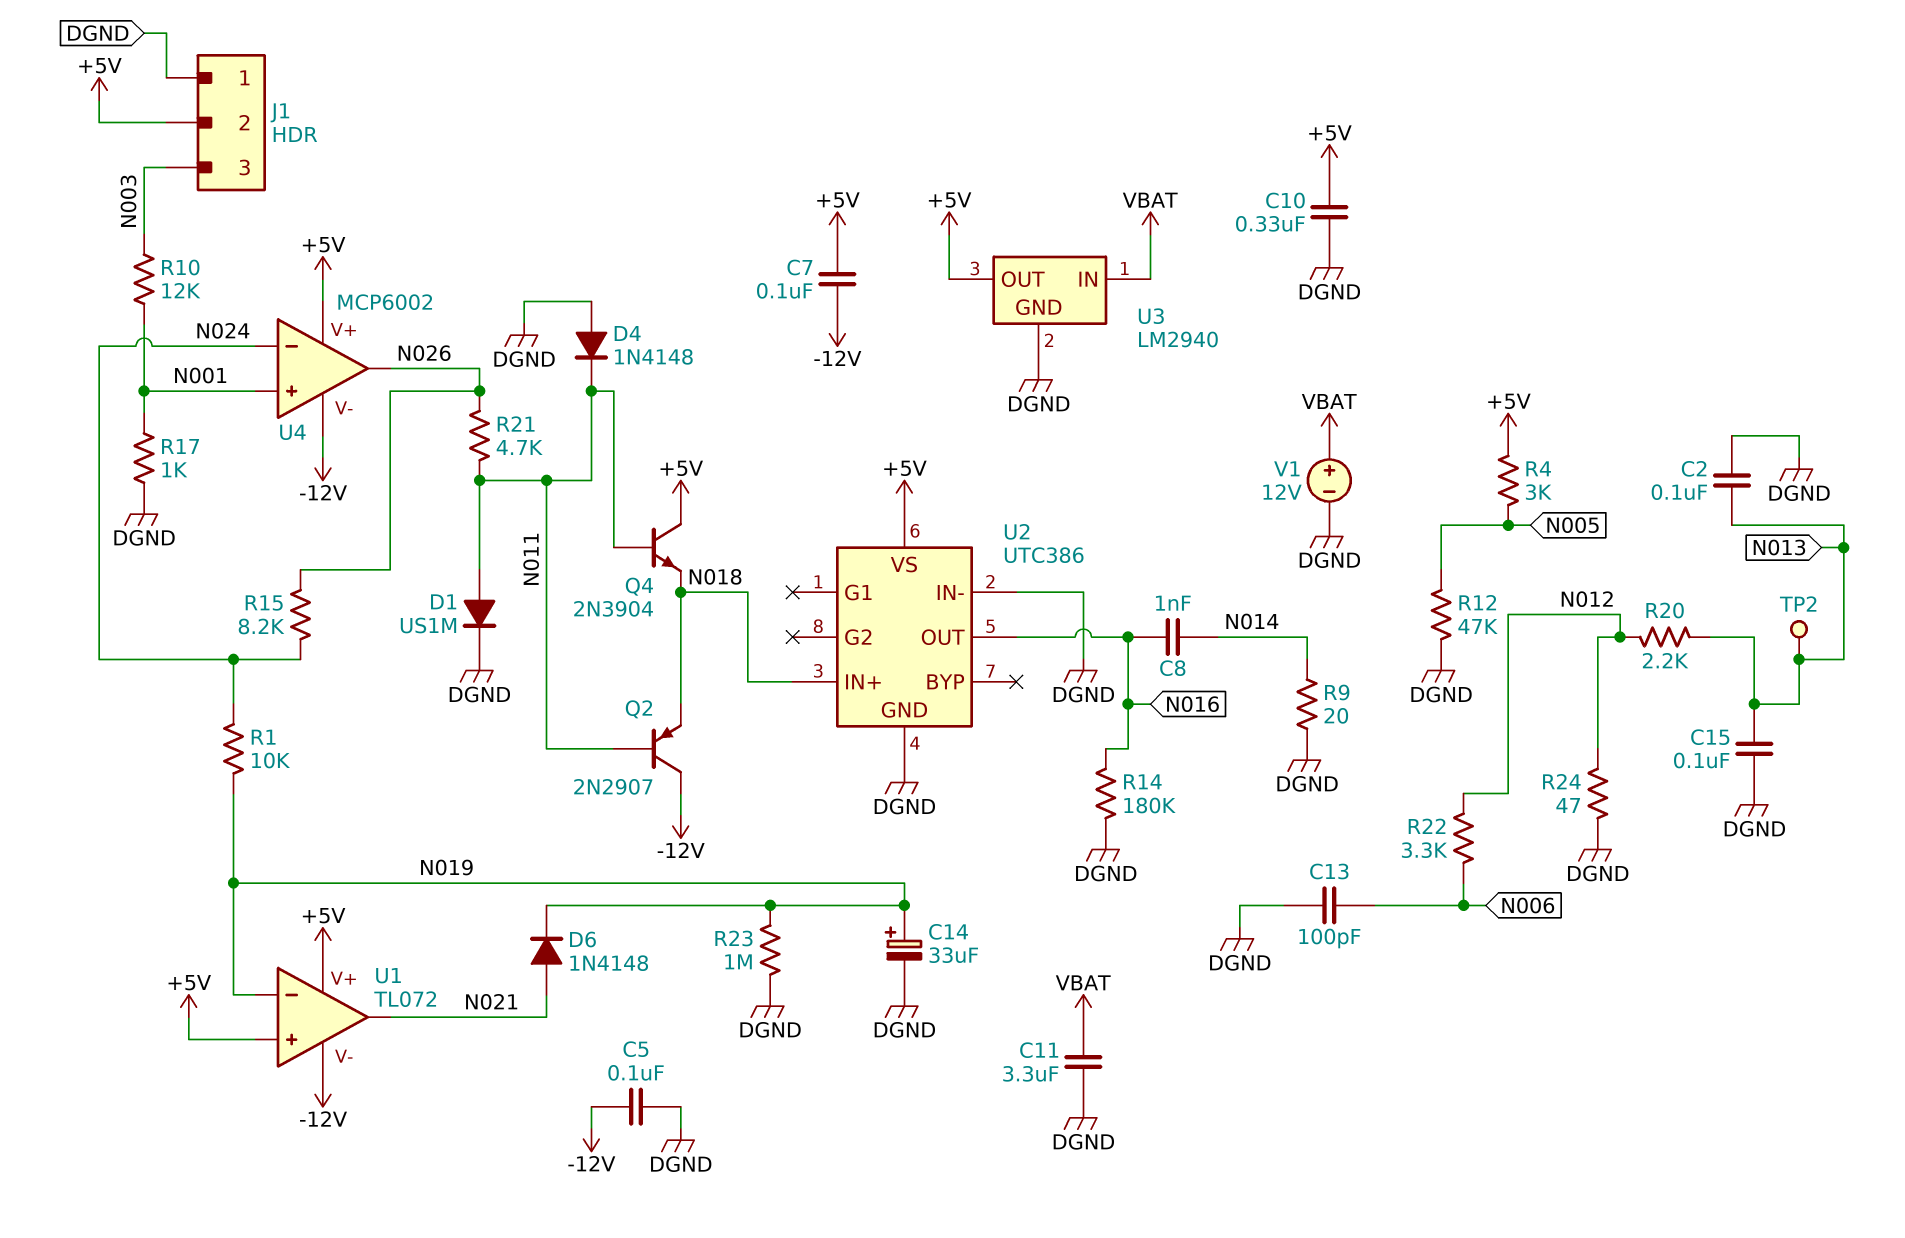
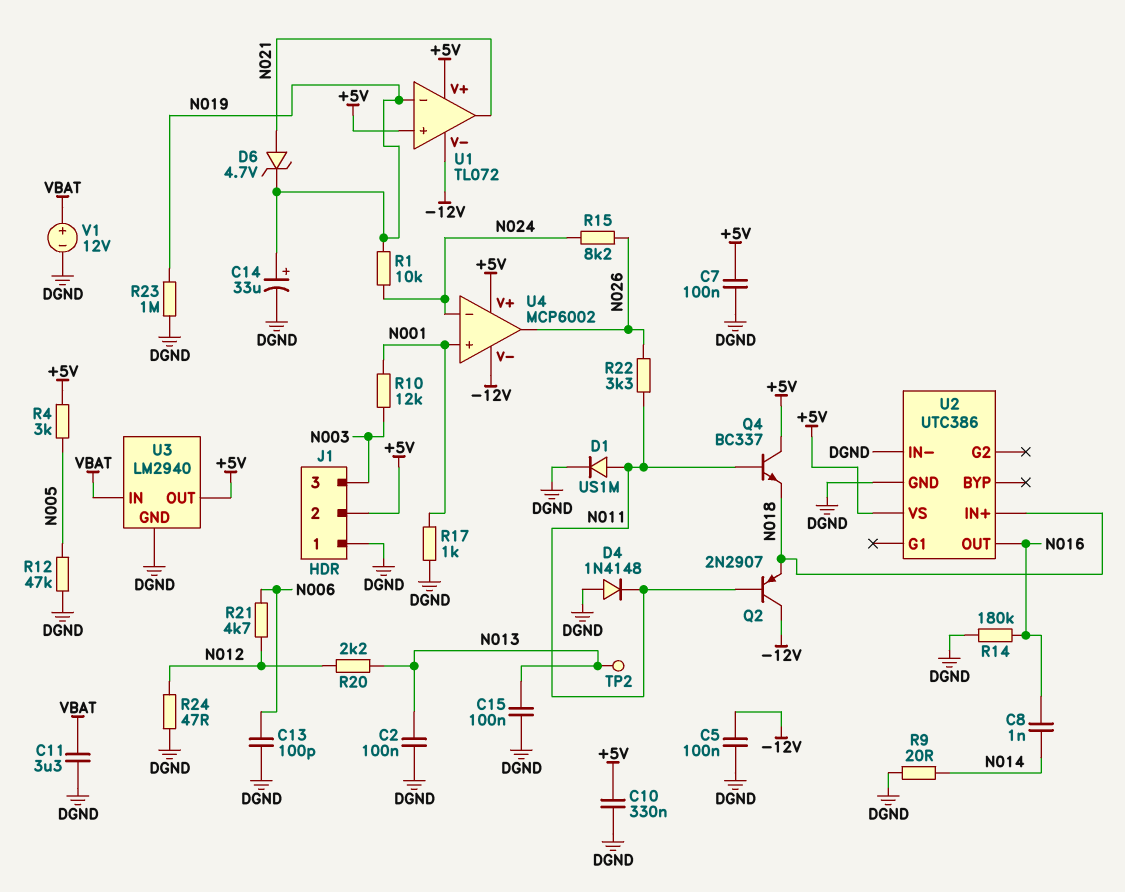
C7: 100nF (+5V, -12V) -> 100nF (+5V, DGND)
D6: diode 1N4148 (A N021, K N019) -> zener 4.7V (A N021, K N019)
Q4: NPN 2N3904 (B N011, C +5V, E N018) -> NPN BC337 (B N011, C +5V, E N018)
R21: 4.7k (N011, N026) -> 4.7k (N006, N012)
R22: 3.3k (N006, N012) -> 3.3k (N011, N026)

